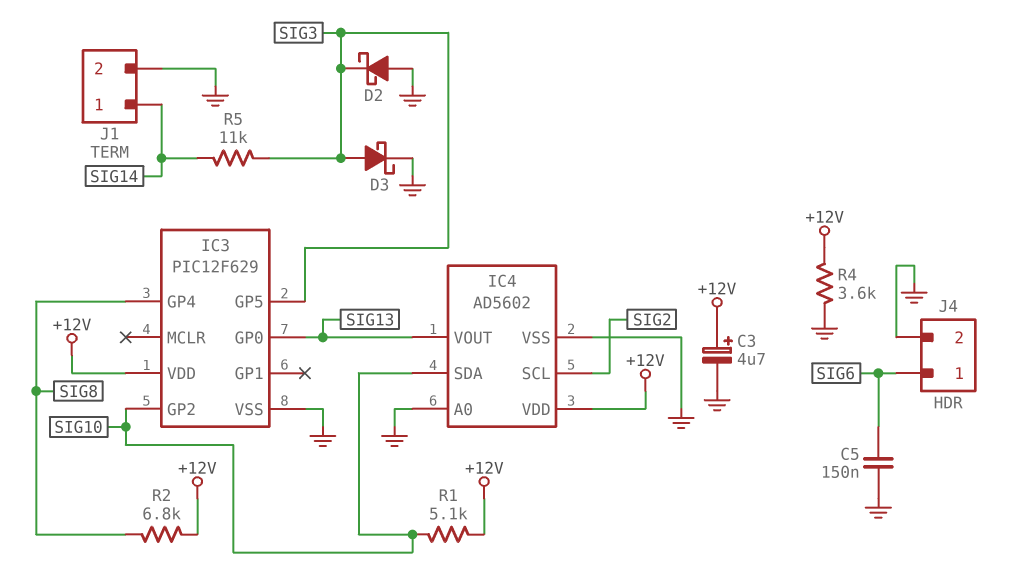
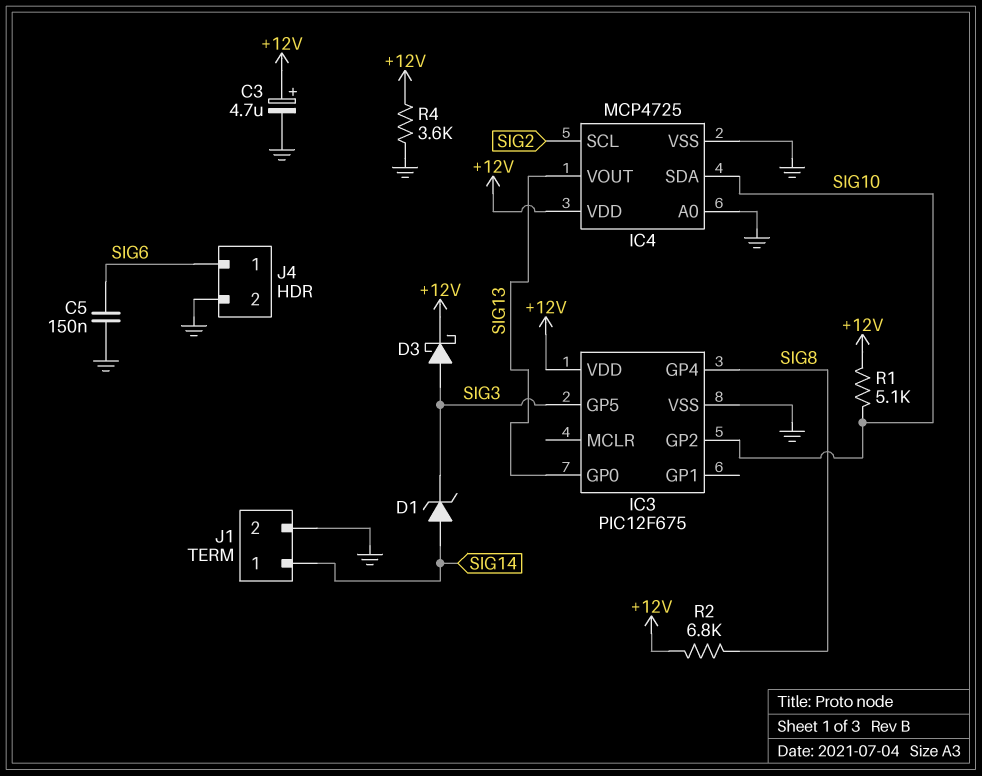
D1: none -> zener (A SIG14, K SIG3)
D2: schottky (A GND, K SIG3) -> none
D3: schottky (A SIG3, K GND) -> schottky (A SIG3, K +12V)
IC3: PIC12F629 -> PIC12F675
IC4: AD5602 -> MCP4725
R5: 11k (SIG3, SIG14) -> none

